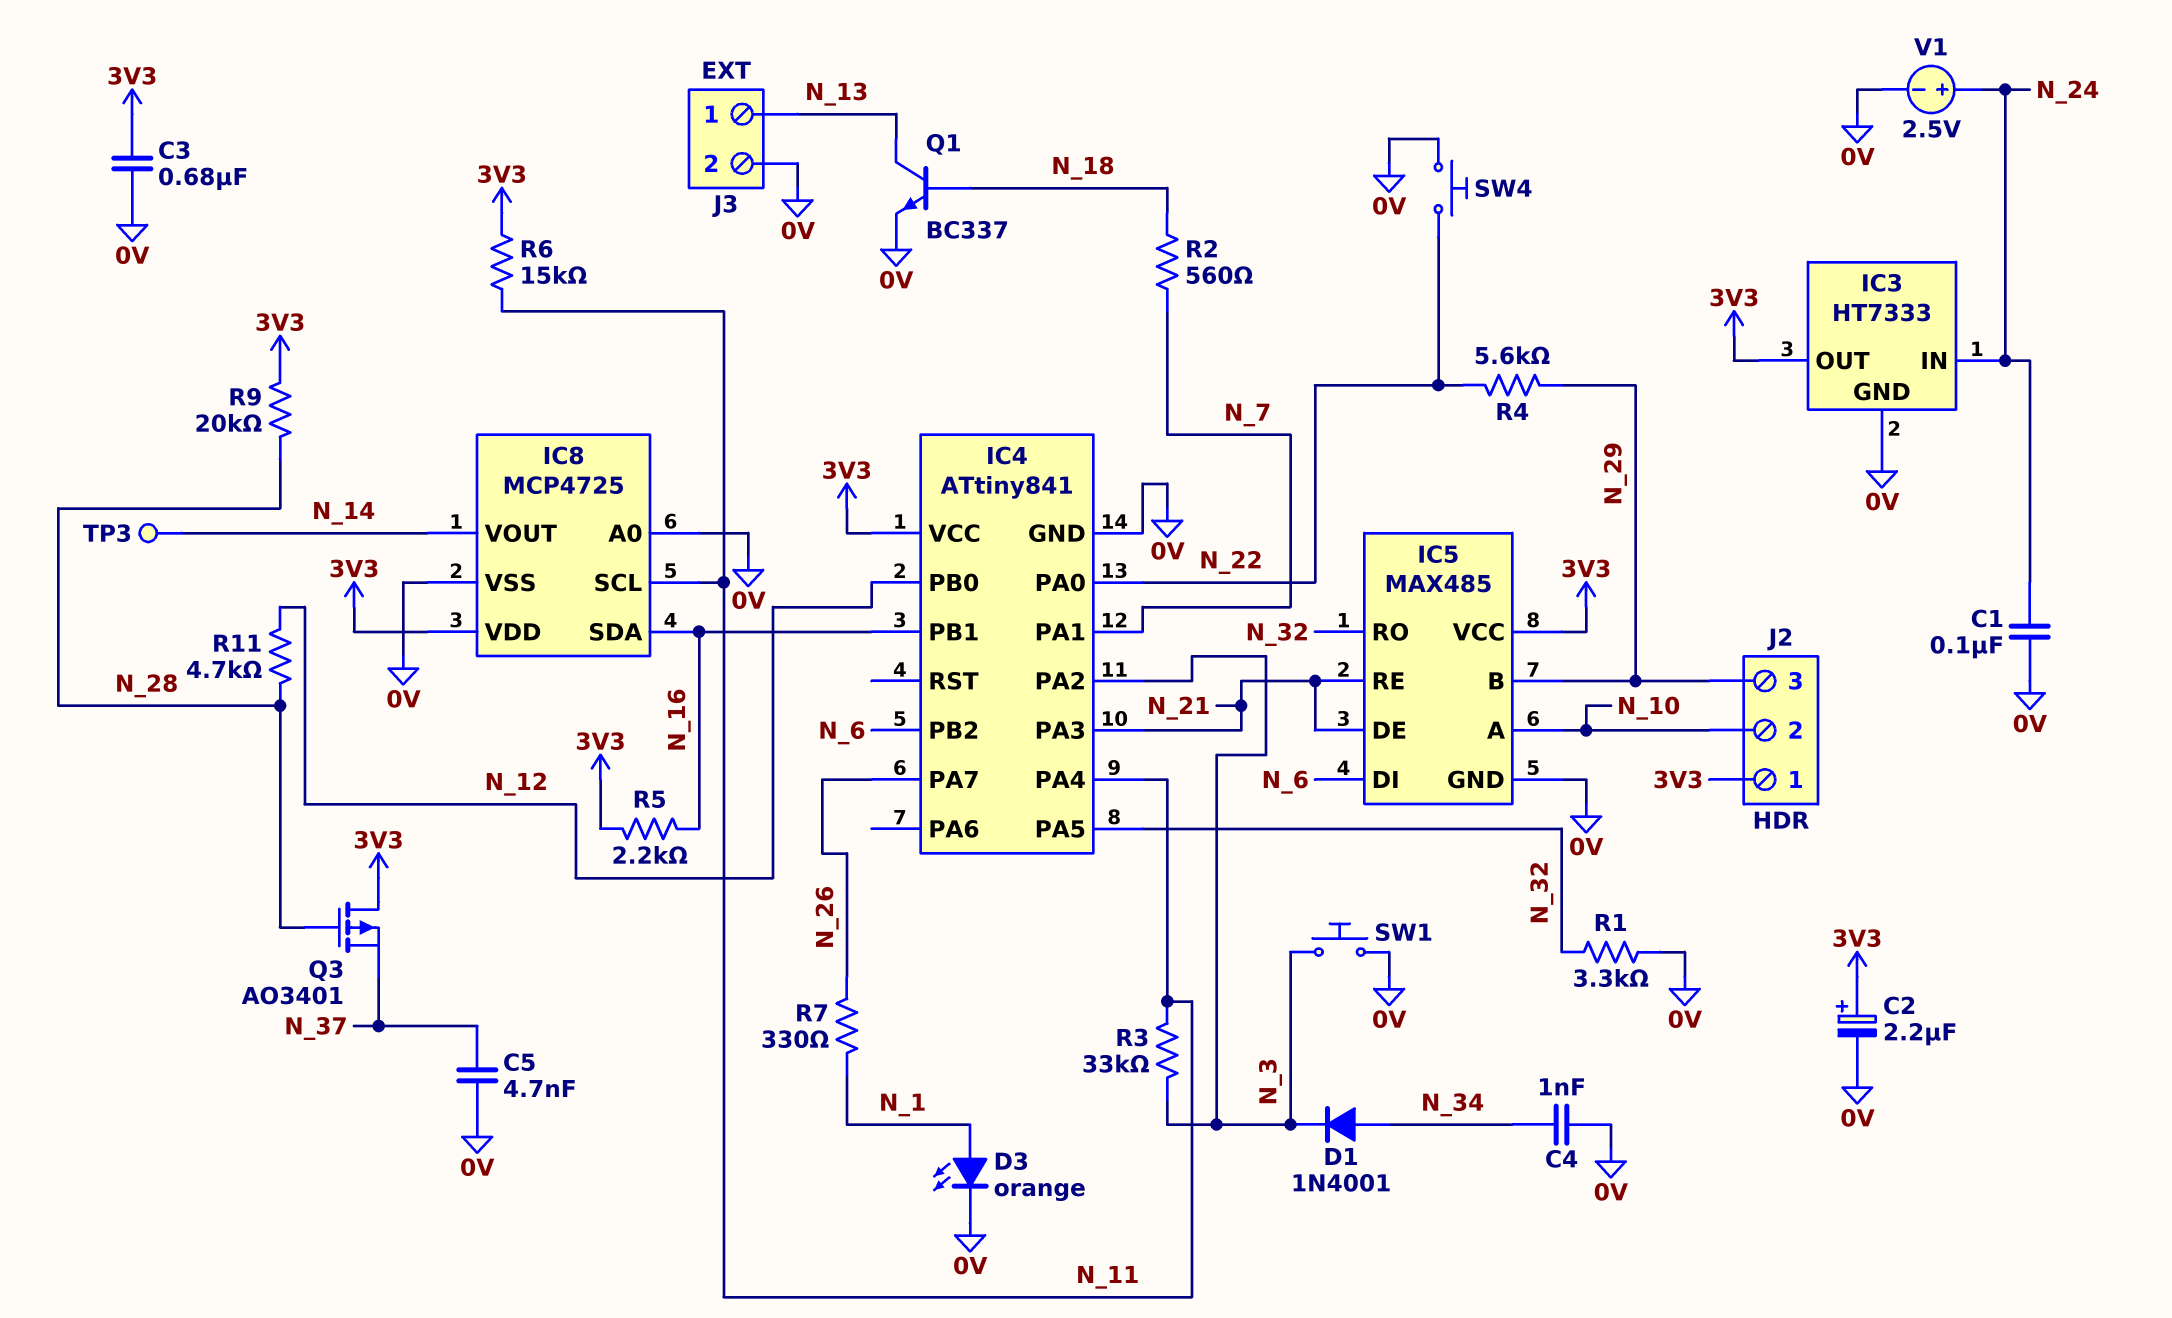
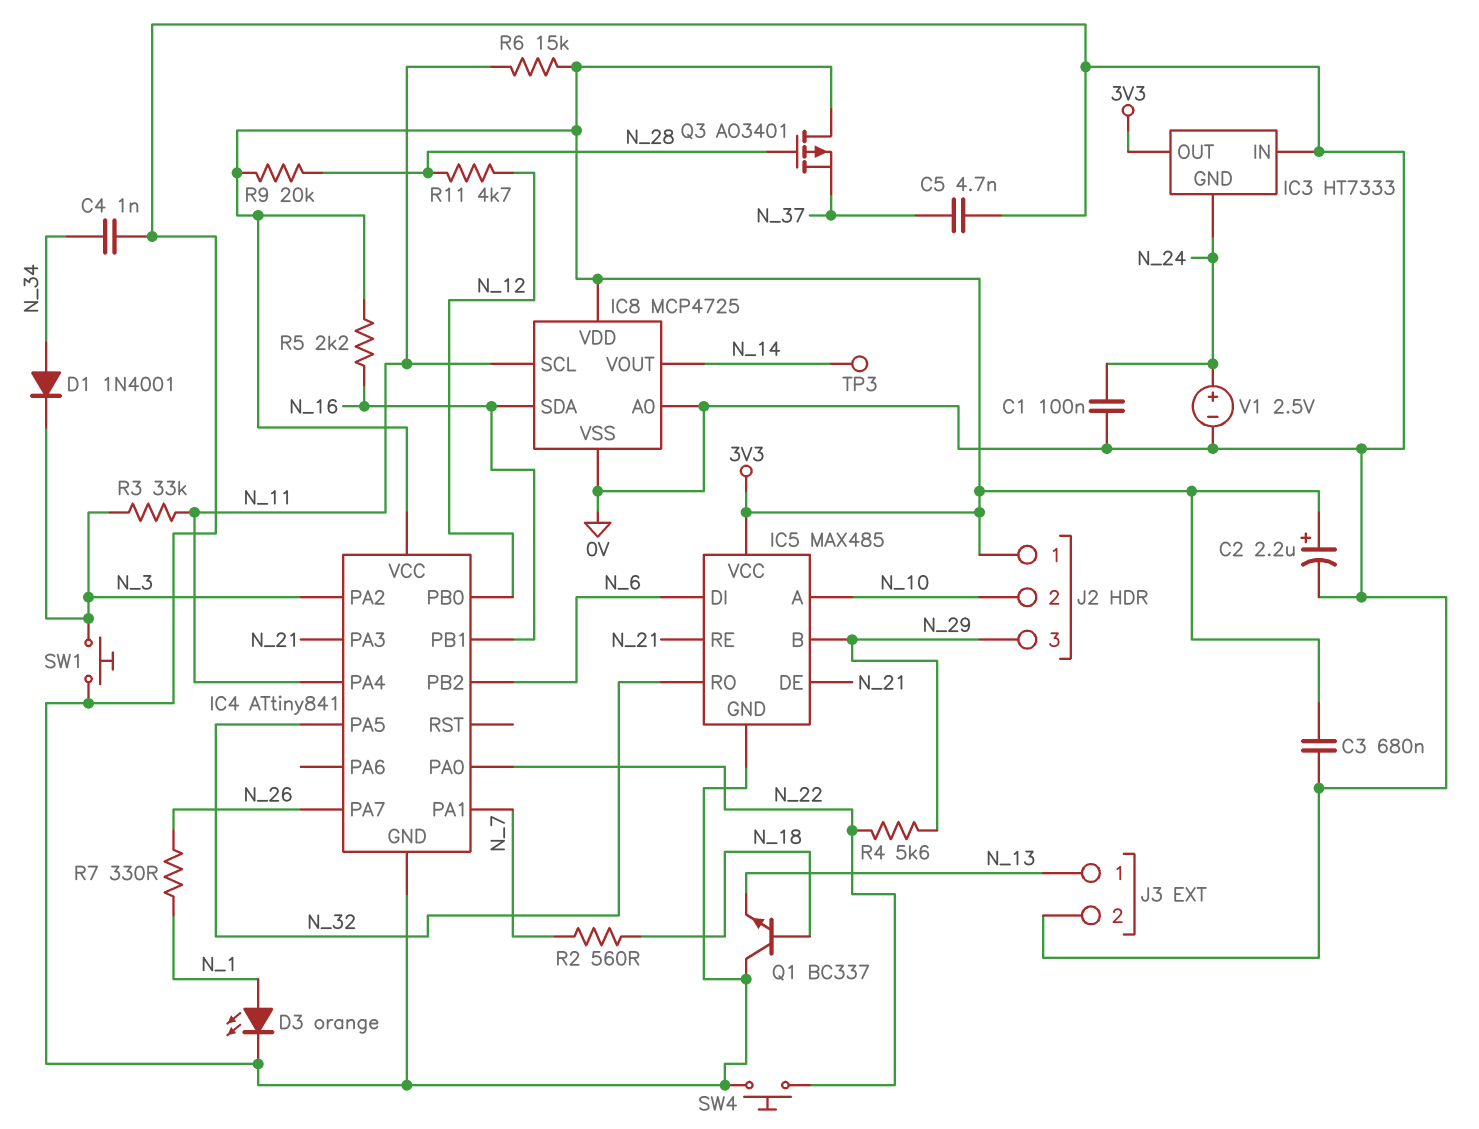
IC3 pin GND: 0V -> N_24
IC3 pin IN: N_24 -> 0V
Q1: NPN BC337 (B N_18, C N_13, E 0V) -> NPN BC337 (B N_18, C 0V, E N_13)
R1: 3.3k (0V, N_32) -> none

